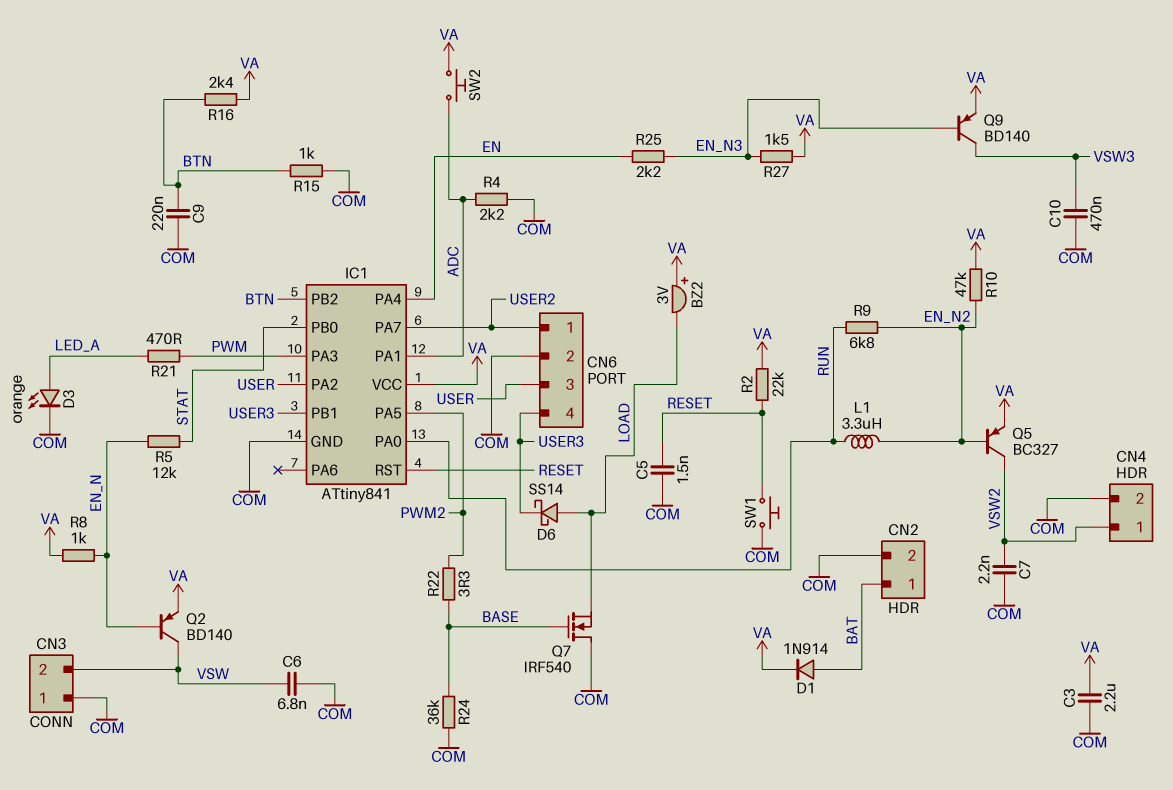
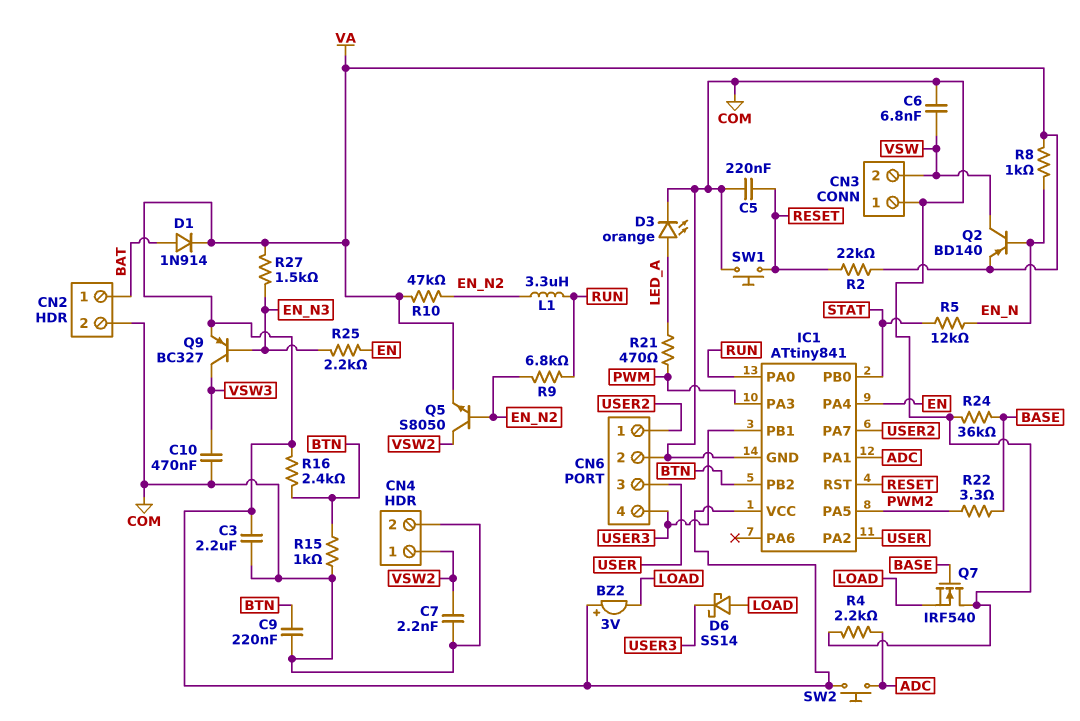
C5: 1.5nF (COM, RESET) -> 220nF (COM, RESET)
Q5: PNP BC327 (B EN_N2, C VSW2, E VA) -> NPN S8050 (B EN_N2, C VSW2, E VA)
Q9: PNP BD140 (B EN_N3, C VSW3, E VA) -> PNP BC327 (B EN_N3, C VSW3, E VA)

